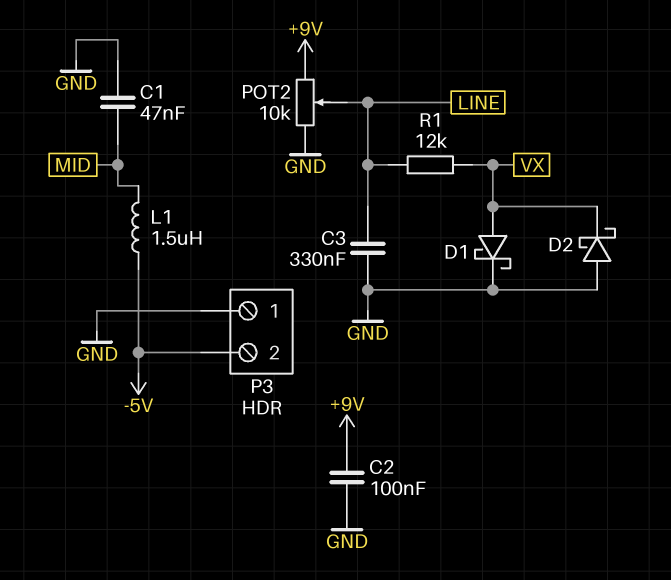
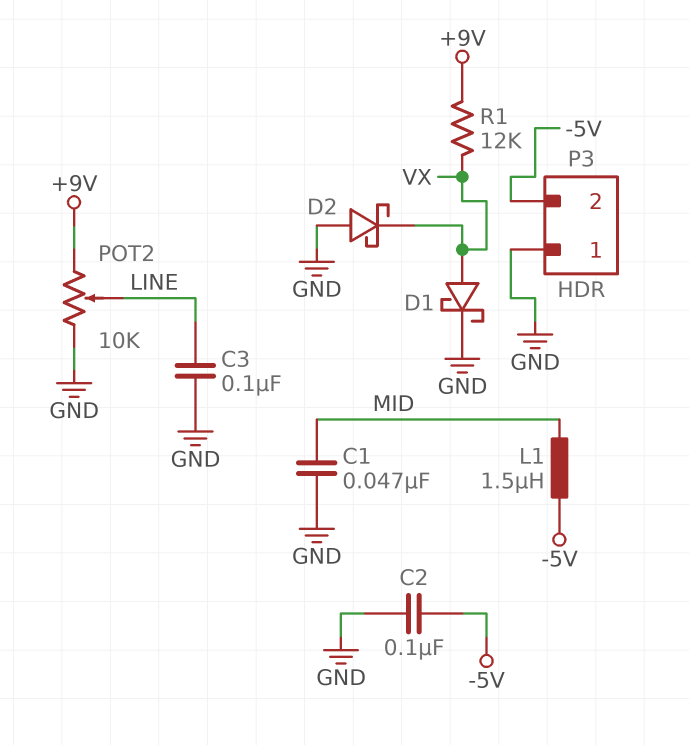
C2: 100nF (+9V, GND) -> 100nF (-5V, GND)
C3: 330nF (GND, LINE) -> 100nF (GND, LINE)
R1: 12k (LINE, VX) -> 12k (+9V, VX)

